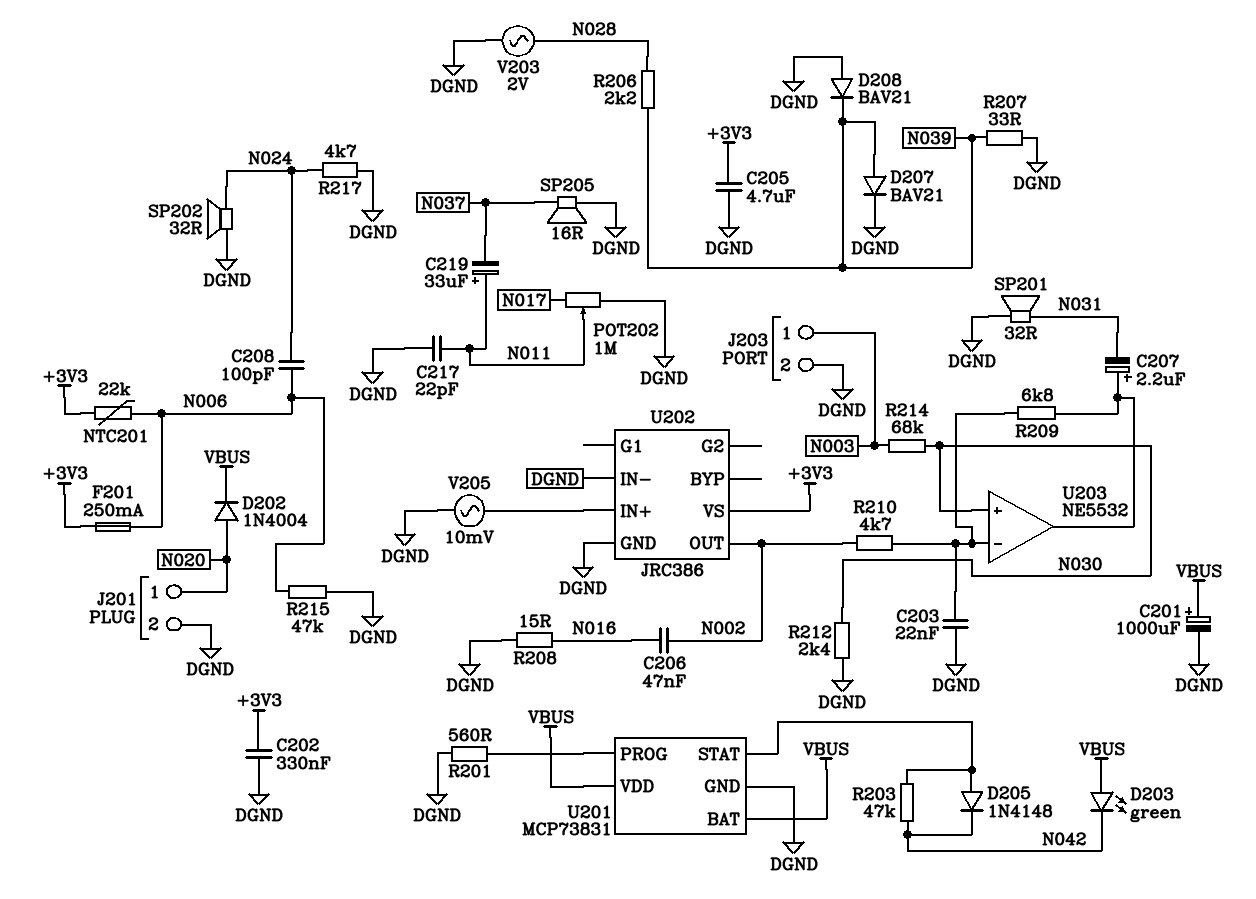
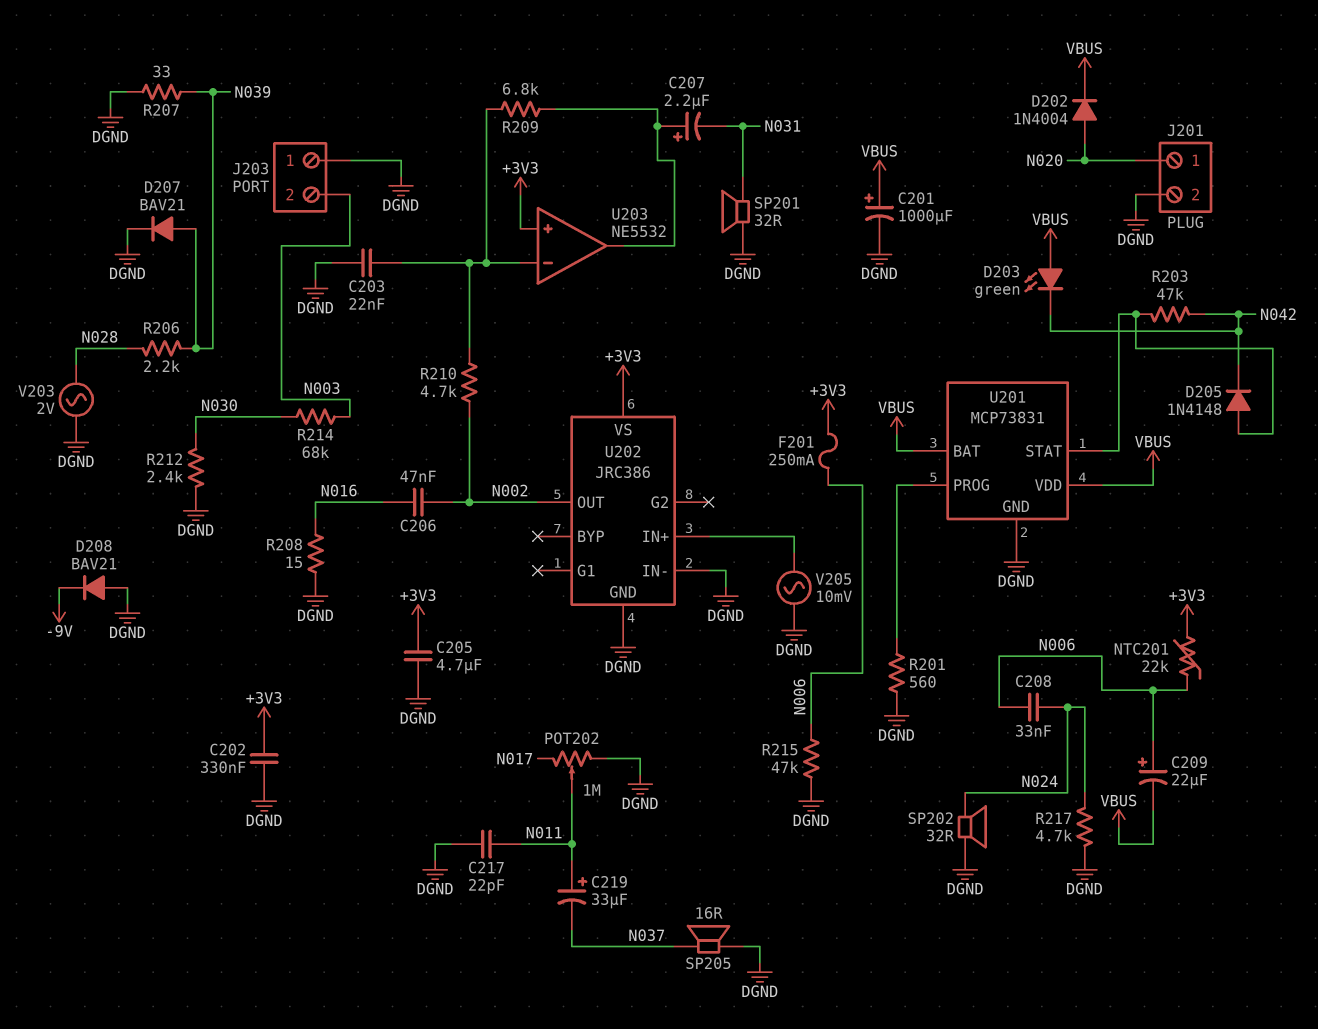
C208: 100pF (N006, N024) -> 33nF (N006, N024)
C209: none -> 22uF (plus N006, minus VBUS)
D208: diode BAV21 (A DGND, K N039) -> diode BAV21 (A DGND, K -9V)
J203 pin 1: N003 -> DGND
J203 pin 2: DGND -> N003
U203 pin in+: N030 -> +3V3

